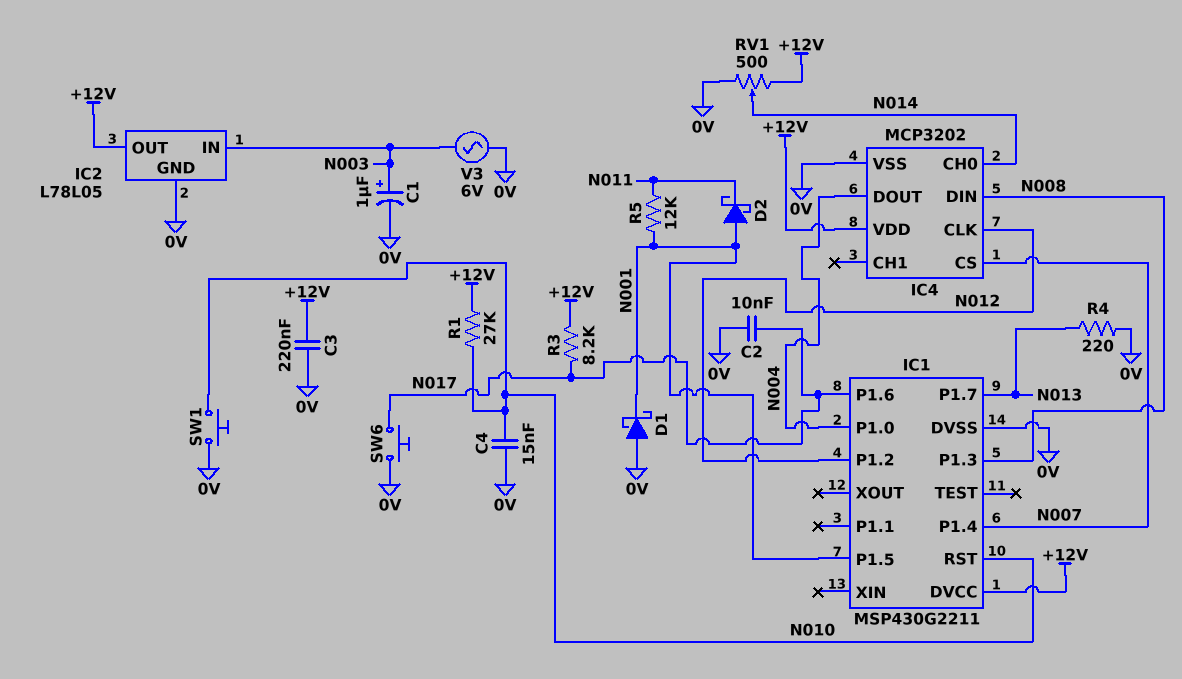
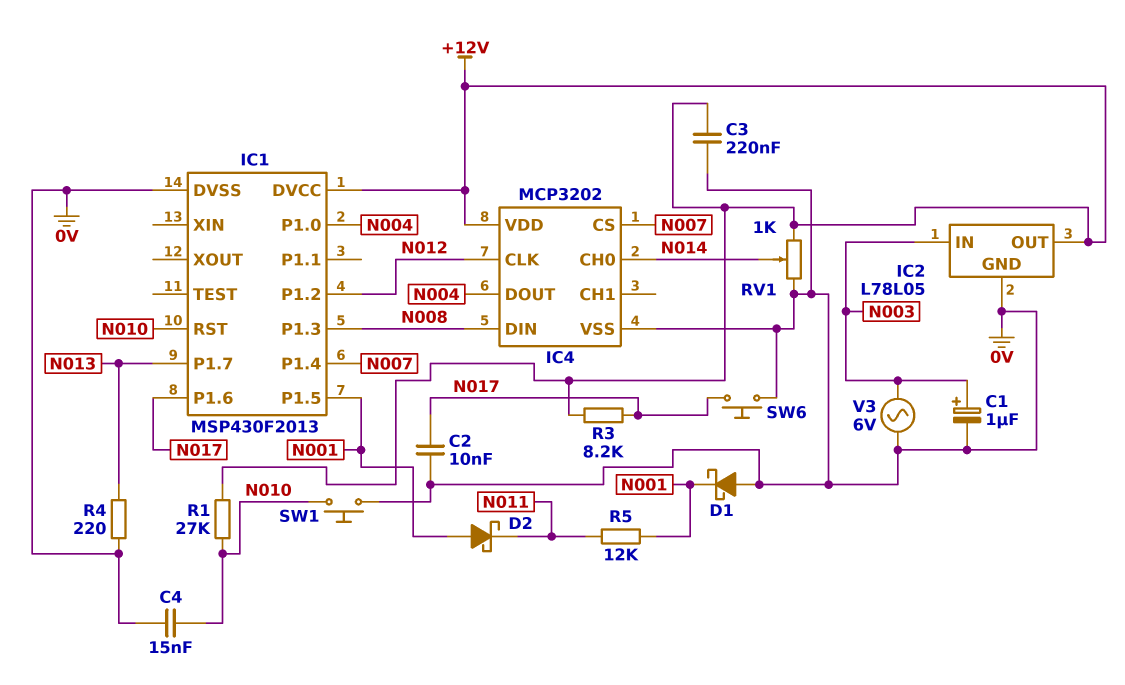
IC1: MSP430G2211 -> MSP430F2013
RV1: 500 (+12V, 0V, wiper N014) -> 1k (+12V, 0V, wiper N014)

